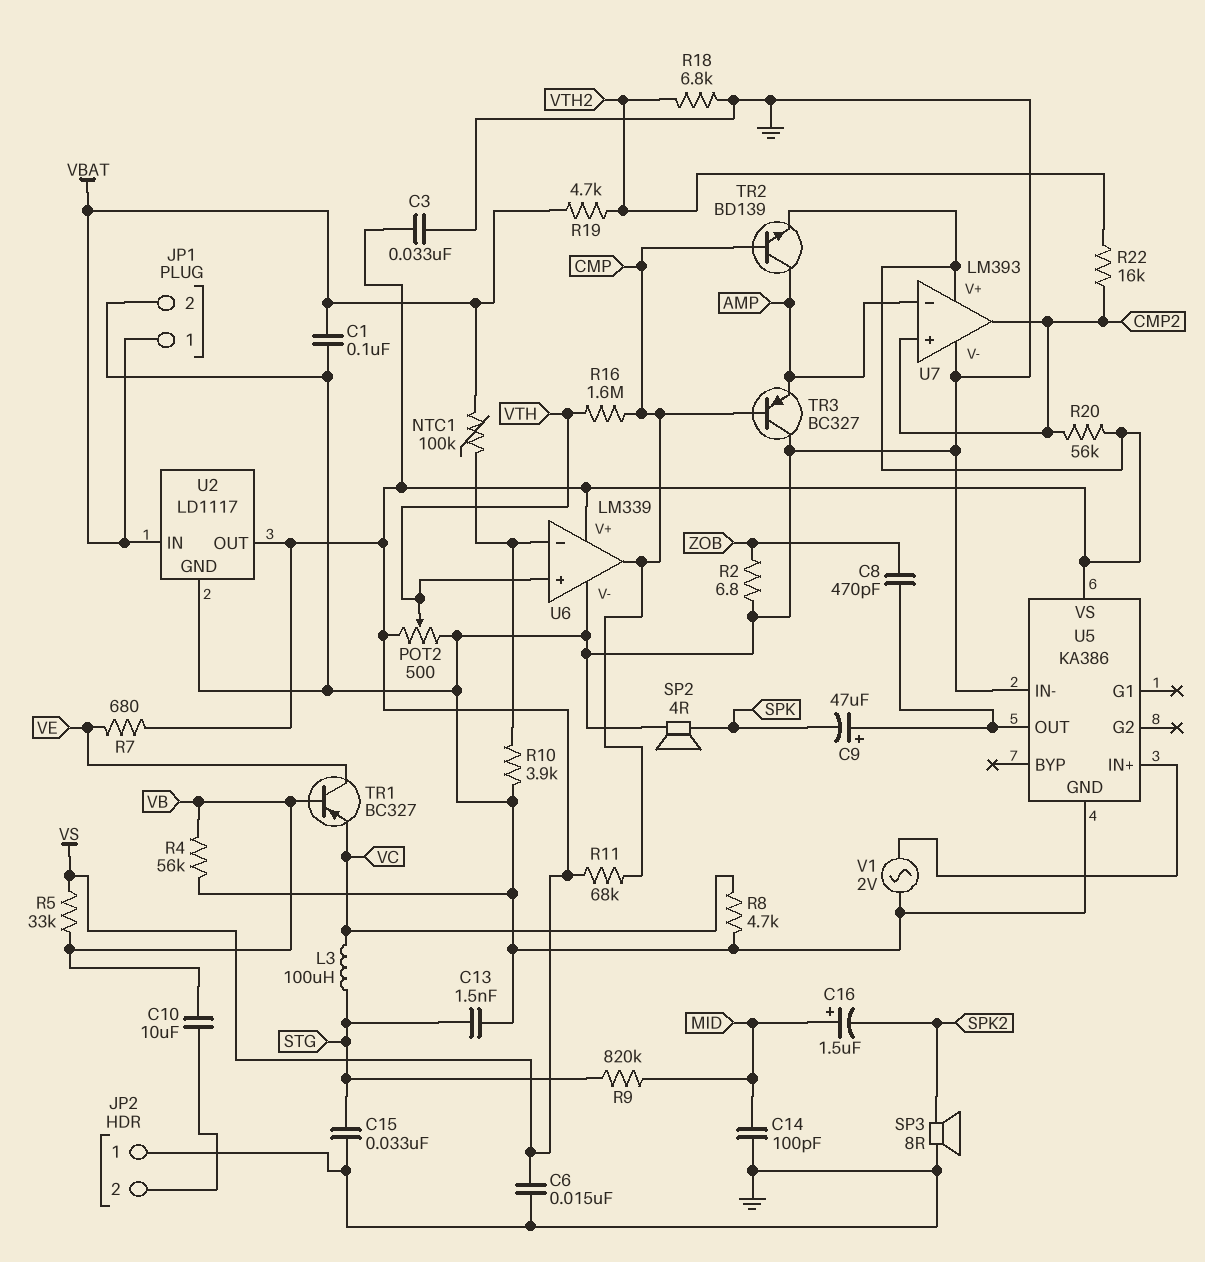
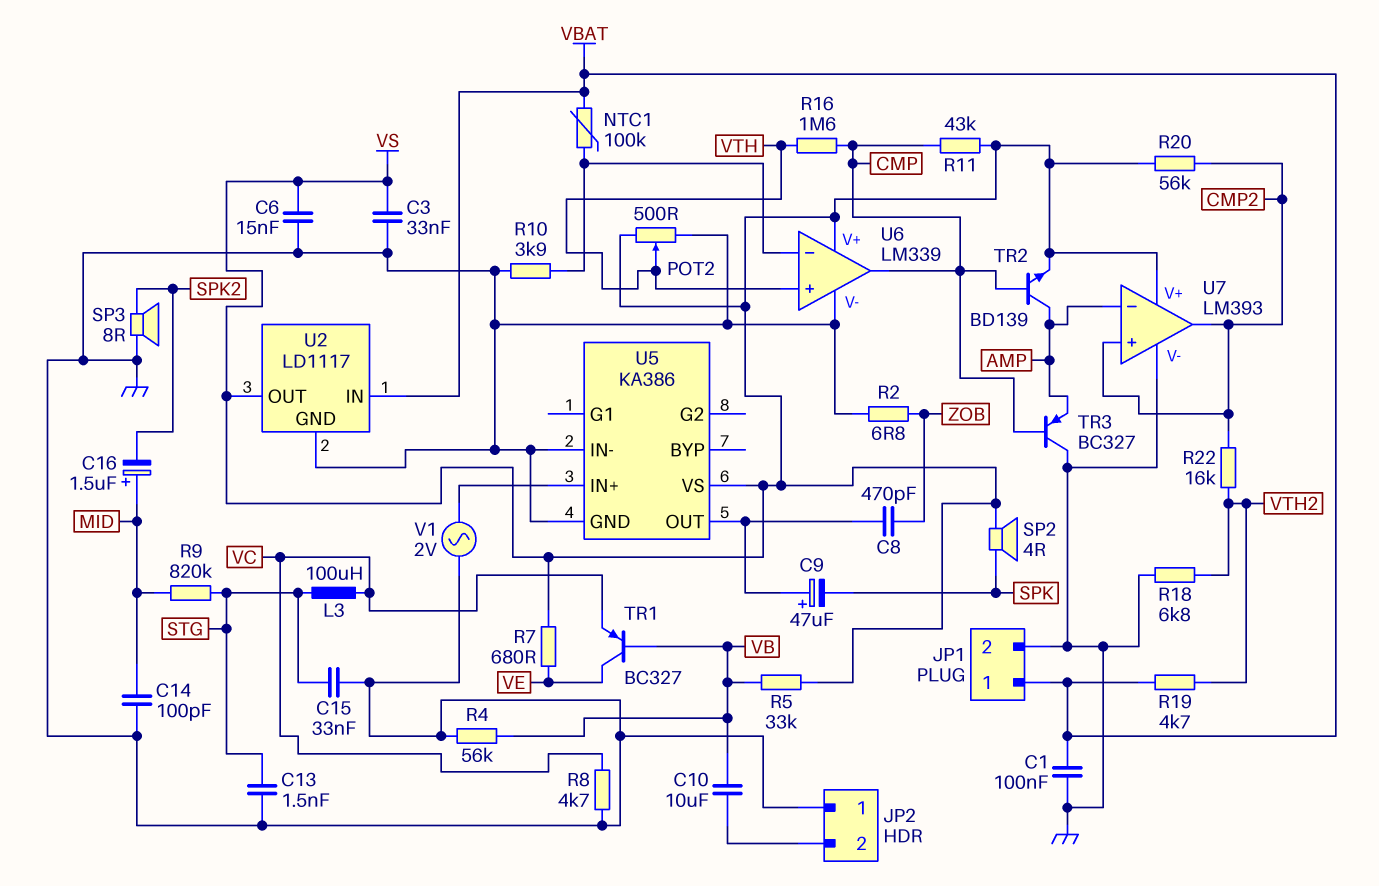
R11: 68k (CMP, VS) -> 43k (CMP, VS)
SP2: speaker 4R (GND, SPK) -> speaker 4R (SPK, VS)

